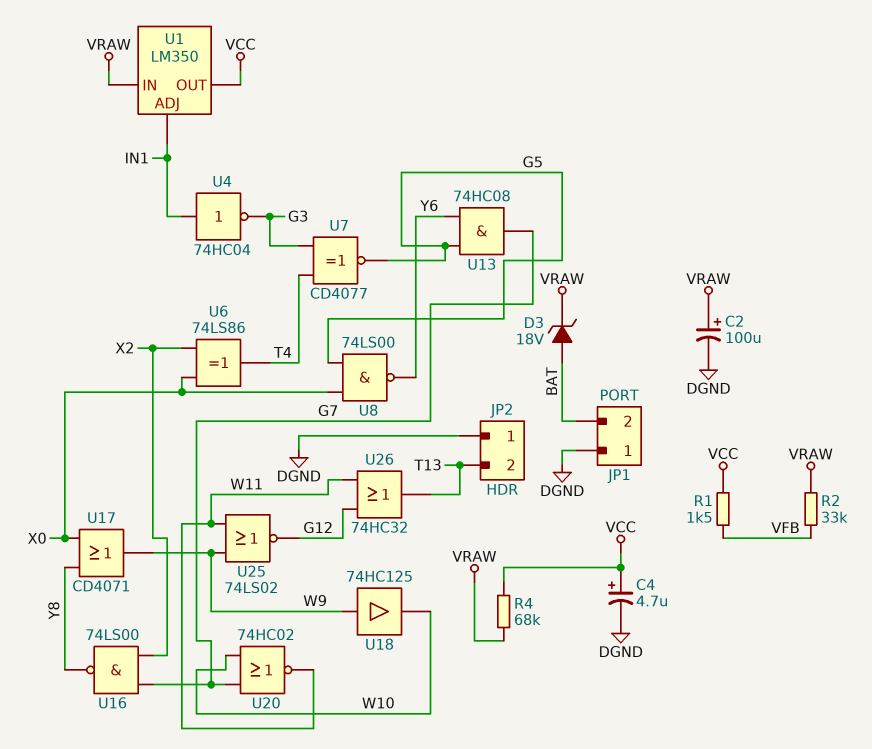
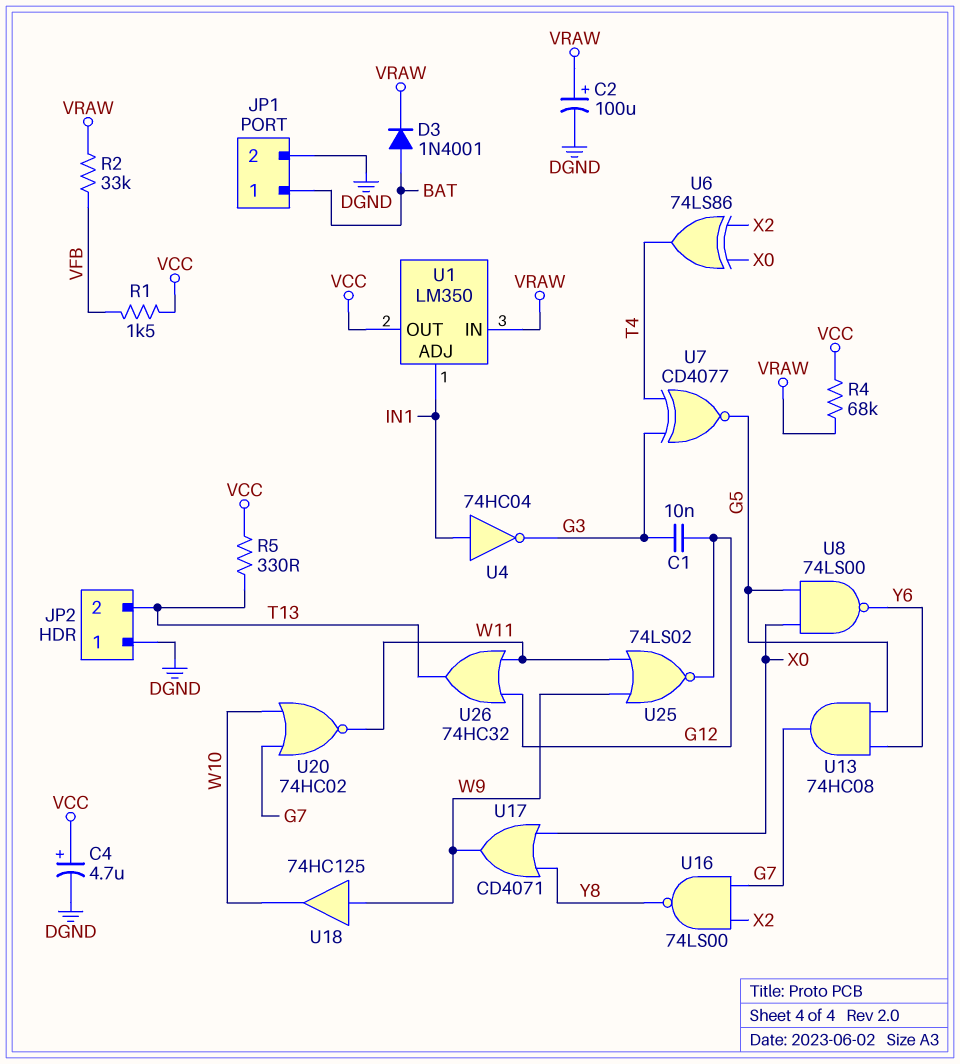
C1: none -> 10nF (G3, G12)
D3: zener 18V (A BAT, K VRAW) -> diode 1N4001 (A BAT, K VRAW)
JP1 pin 1: DGND -> BAT
JP1 pin 2: BAT -> DGND
R5: none -> 330 (T13, VCC)

